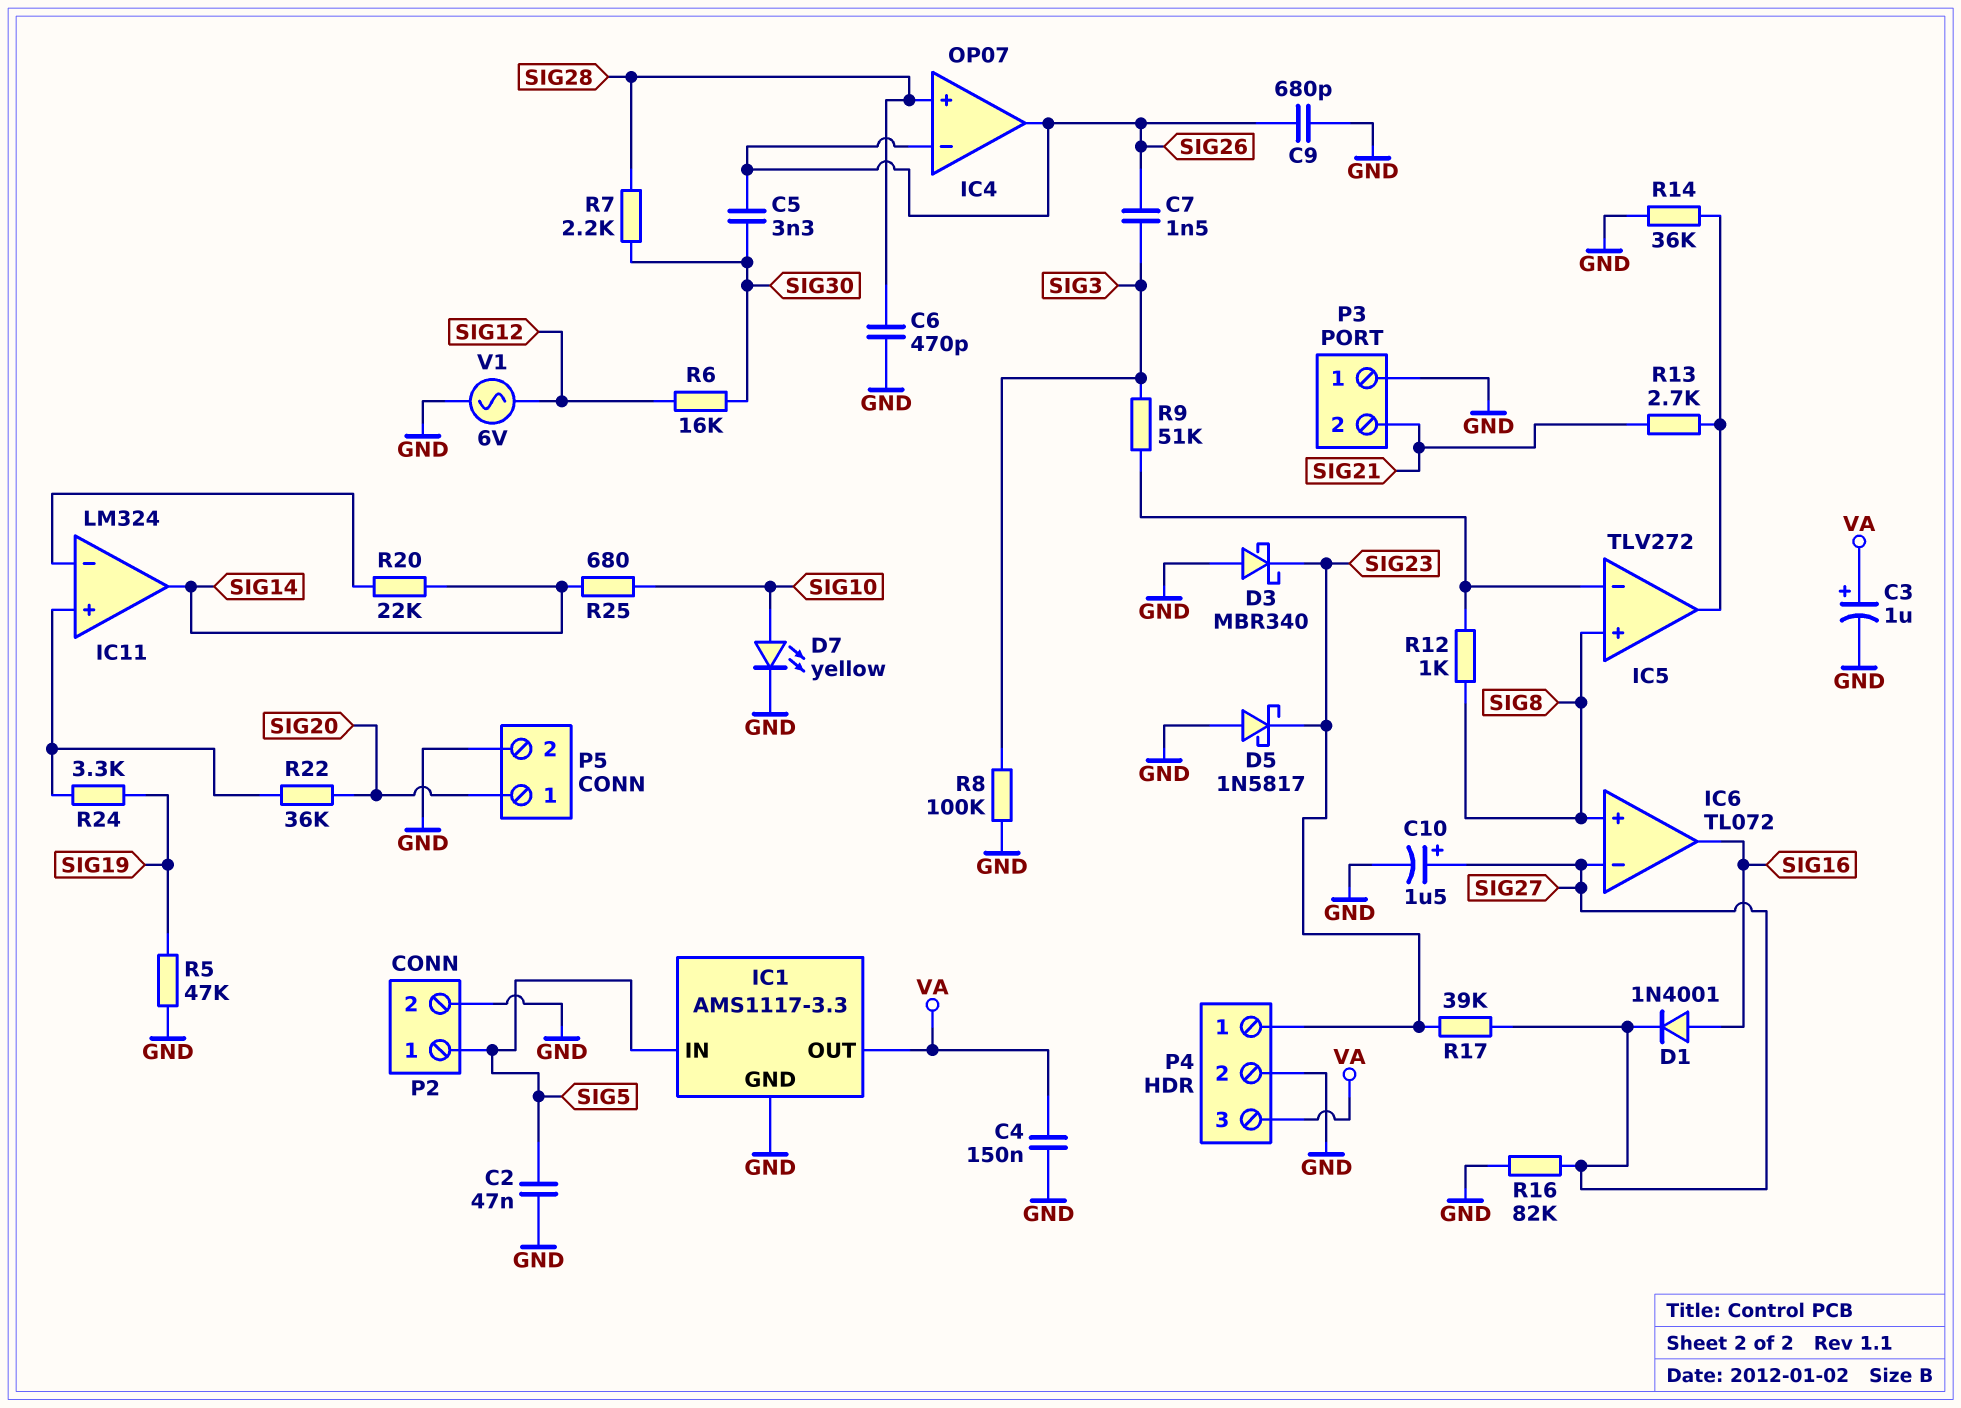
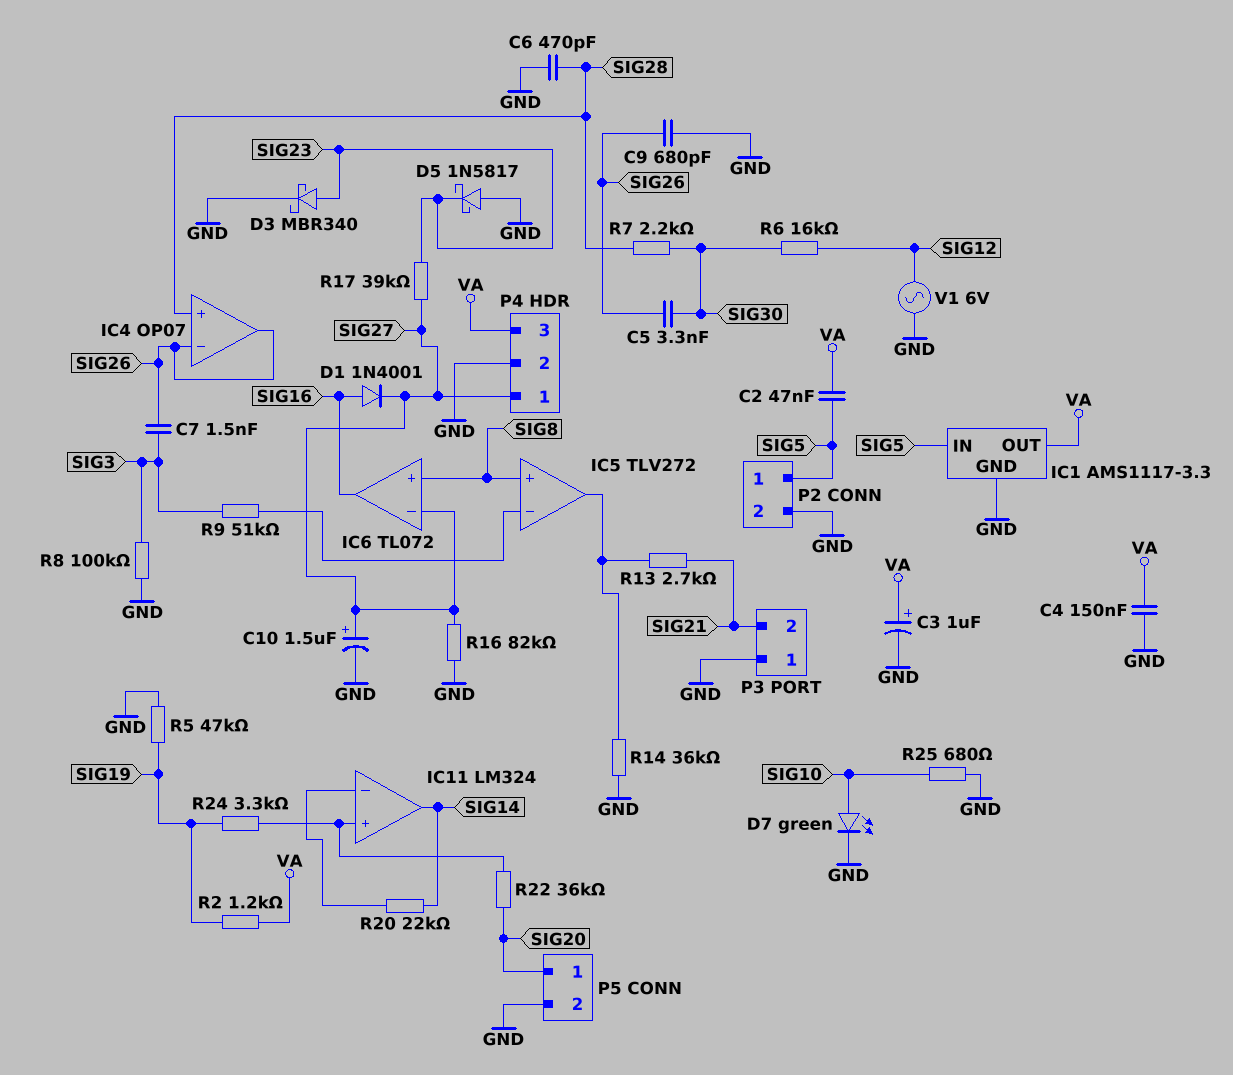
C2: 47nF (GND, SIG5) -> 47nF (SIG5, VA)
D3: schottky MBR340 (A GND, K SIG23) -> schottky MBR340 (A SIG23, K GND)
D7: LED yellow (A SIG10, K GND) -> LED green (A SIG10, K GND)
P4 pin 1: SIG23 -> SIG27
R2: none -> 1.2k (SIG19, VA)
R12: 1k (IC5/in-, SIG8) -> none
R25: 680 (SIG10, SIG14) -> 680 (GND, SIG10)

